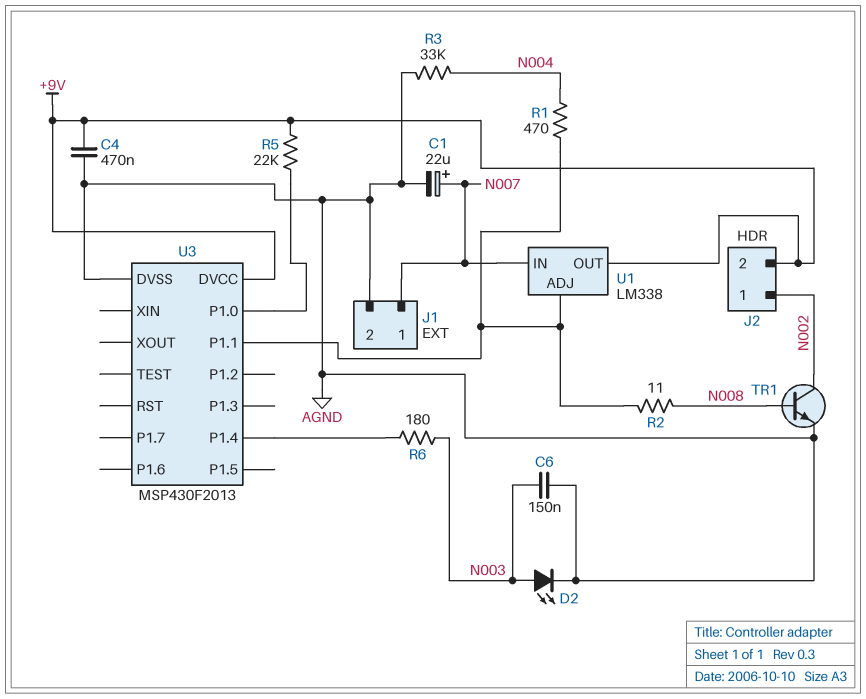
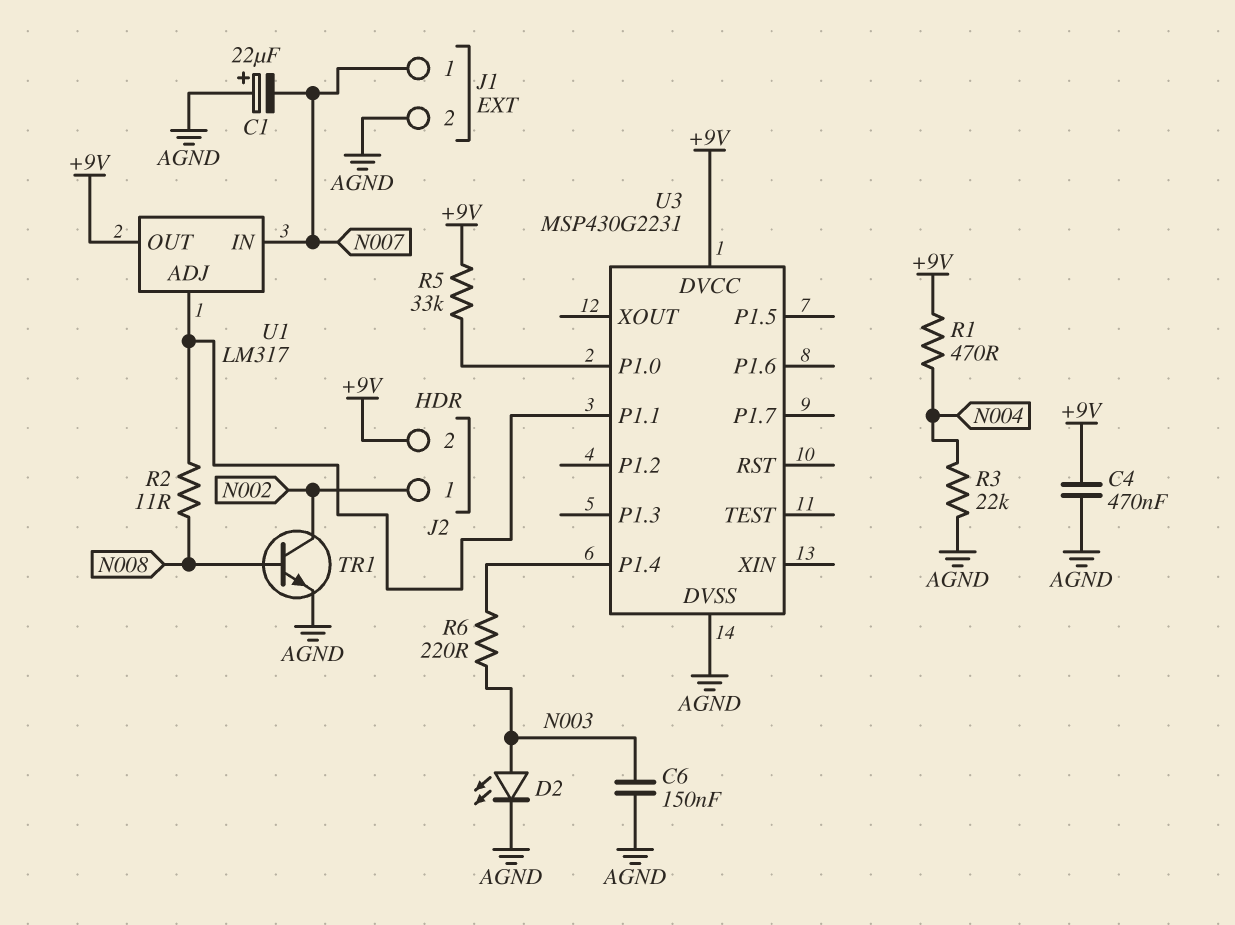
C1: 22uF (plus N007, minus AGND) -> 22uF (plus AGND, minus N007)
R1: 470 (N004, U1/ADJ) -> 470 (+9V, N004)
R3: 33k (AGND, N004) -> 22k (AGND, N004)
R5: 22k (+9V, U3/P1.0) -> 33k (+9V, U3/P1.0)
R6: 180 (N003, U3/P1.4) -> 220 (N003, U3/P1.4)
U1: LM338 -> LM317
U3: MSP430F2013 -> MSP430G2231

